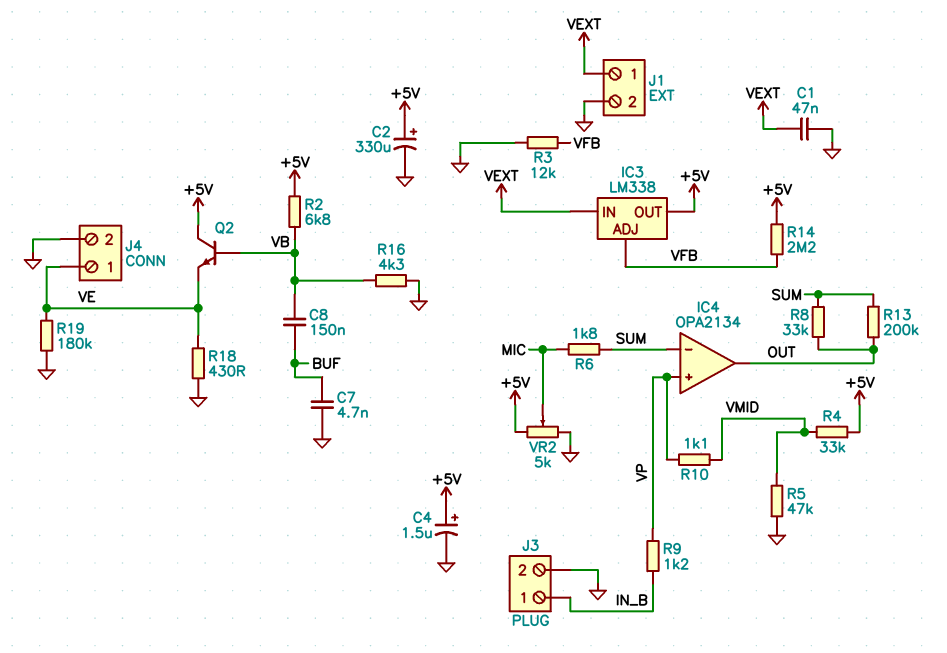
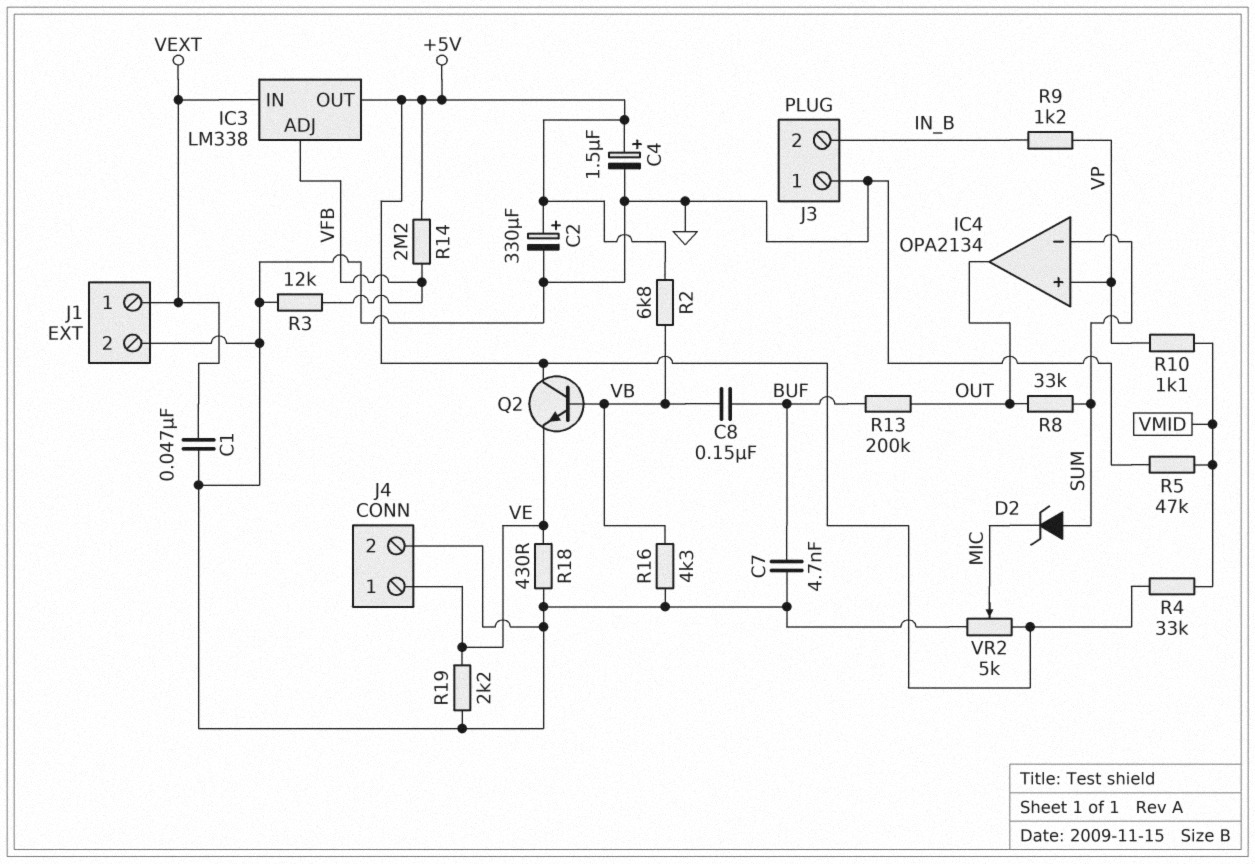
D2: none -> zener (A SUM, K MIC)
J3 pin 1: IN_B -> GND
J3 pin 2: GND -> IN_B
R6: 1.8k (MIC, SUM) -> none
R13: 200k (OUT, SUM) -> 200k (BUF, OUT)
R19: 180k (GND, VE) -> 2.2k (GND, VE)

